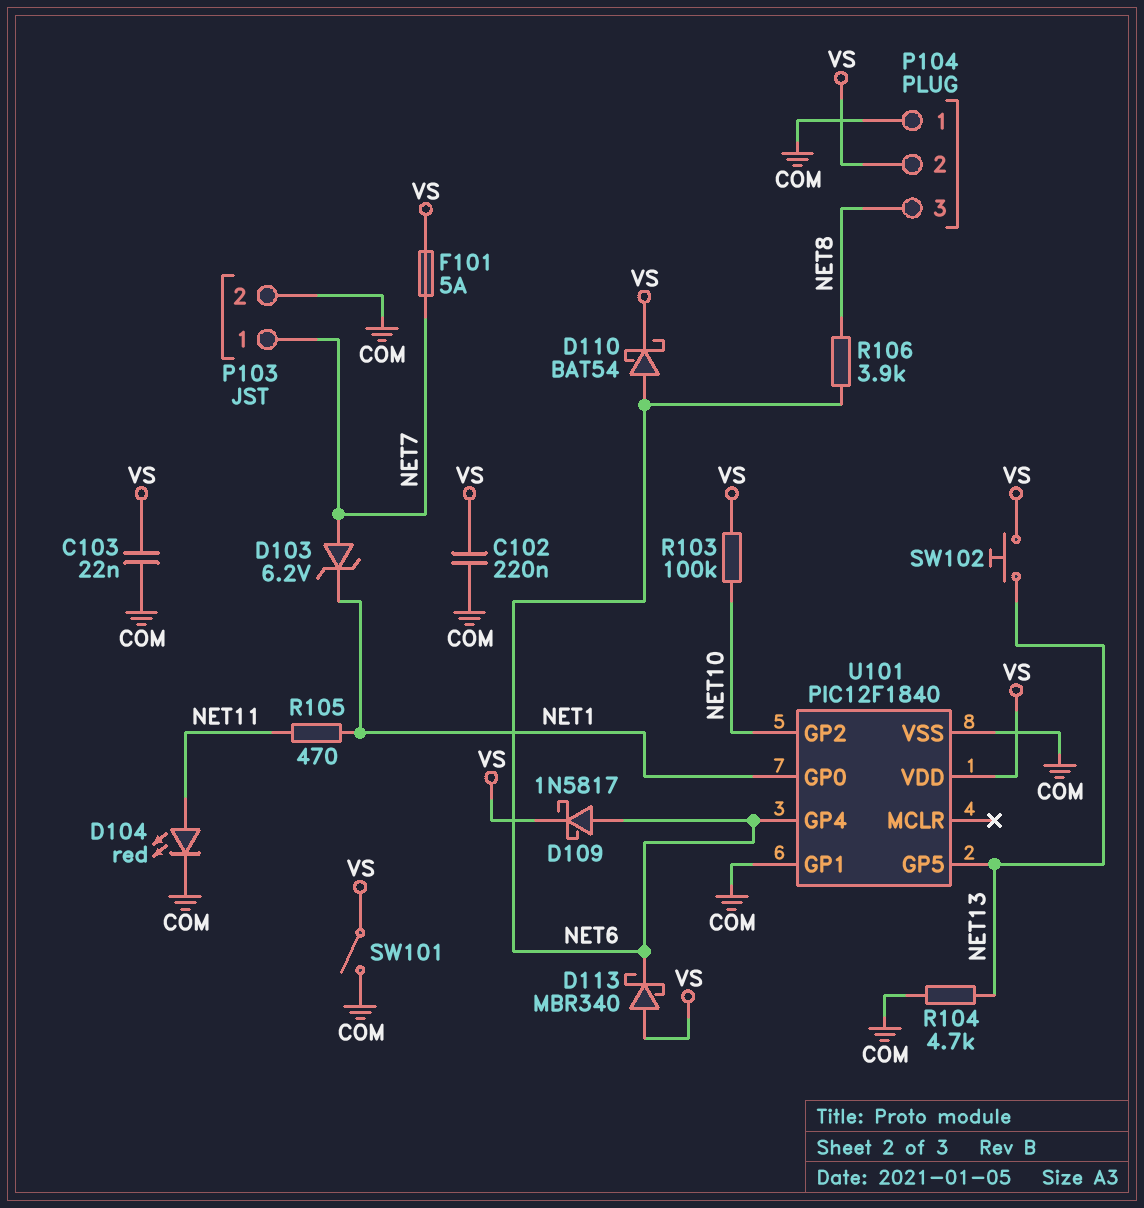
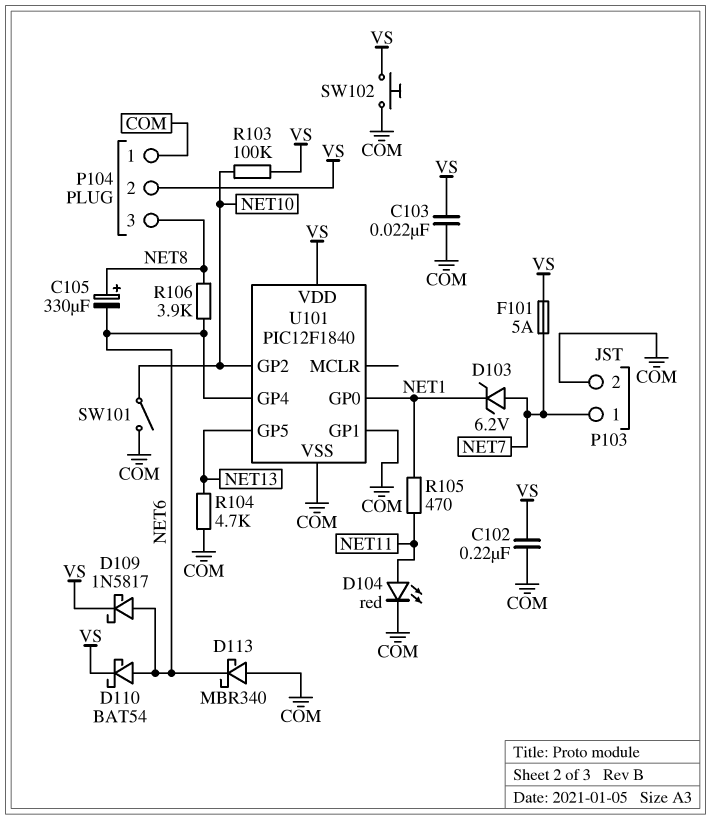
C105: none -> 330uF (plus NET8, minus NET6)
D113: schottky MBR340 (A VS, K NET6) -> schottky MBR340 (A COM, K NET6)
SW101: switch (COM, VS) -> switch (COM, NET10)
SW102: button (NET13, VS) -> button (COM, VS)

